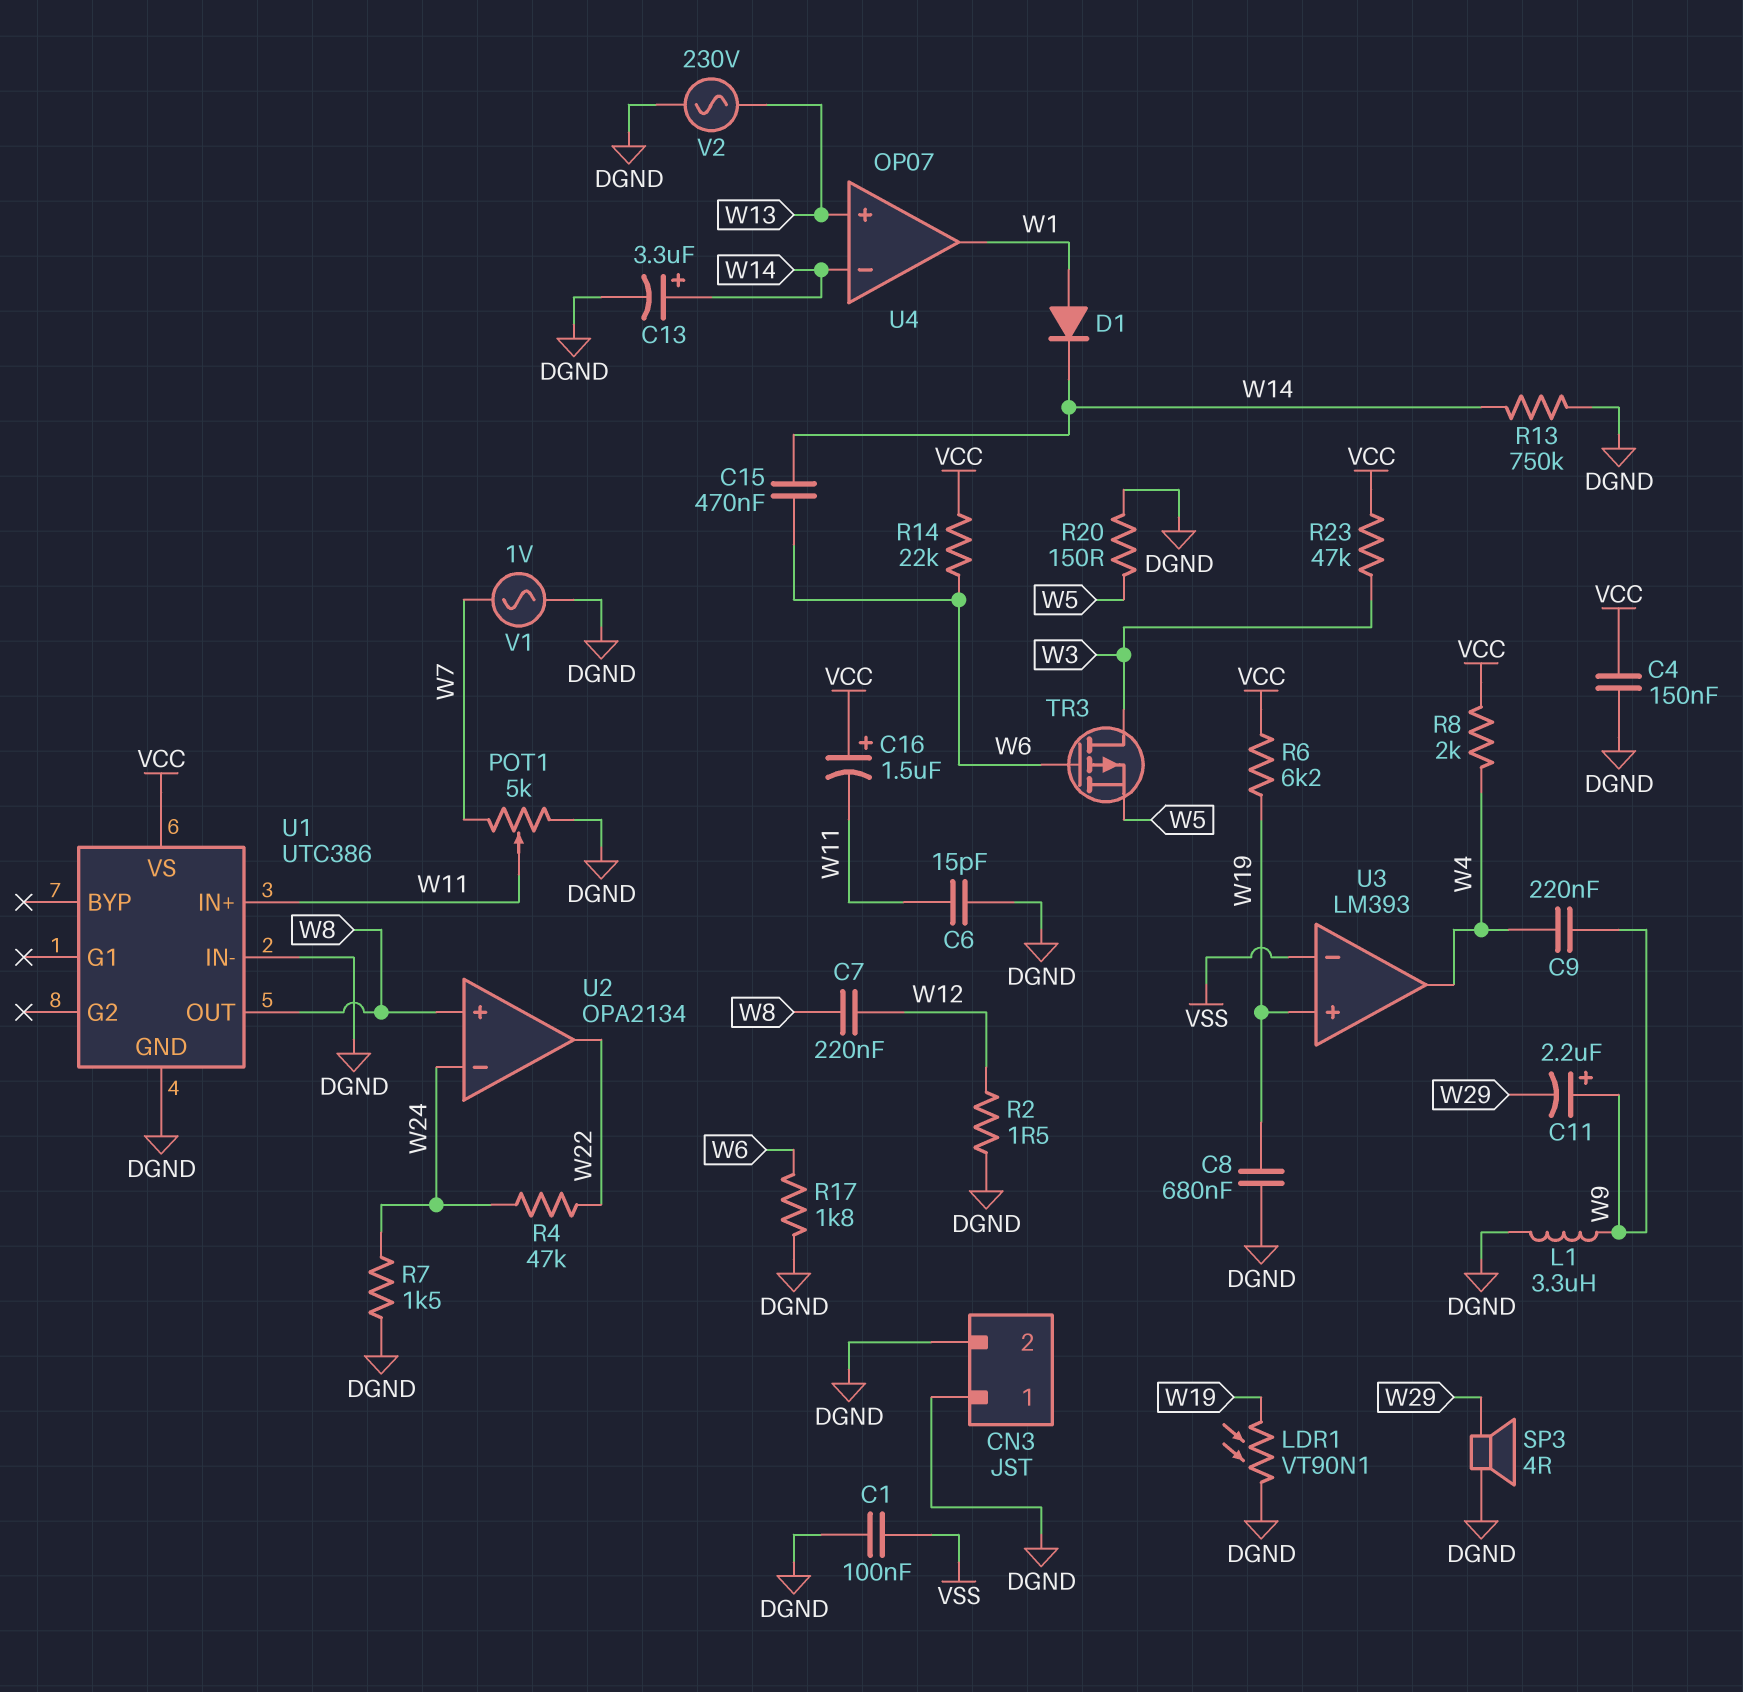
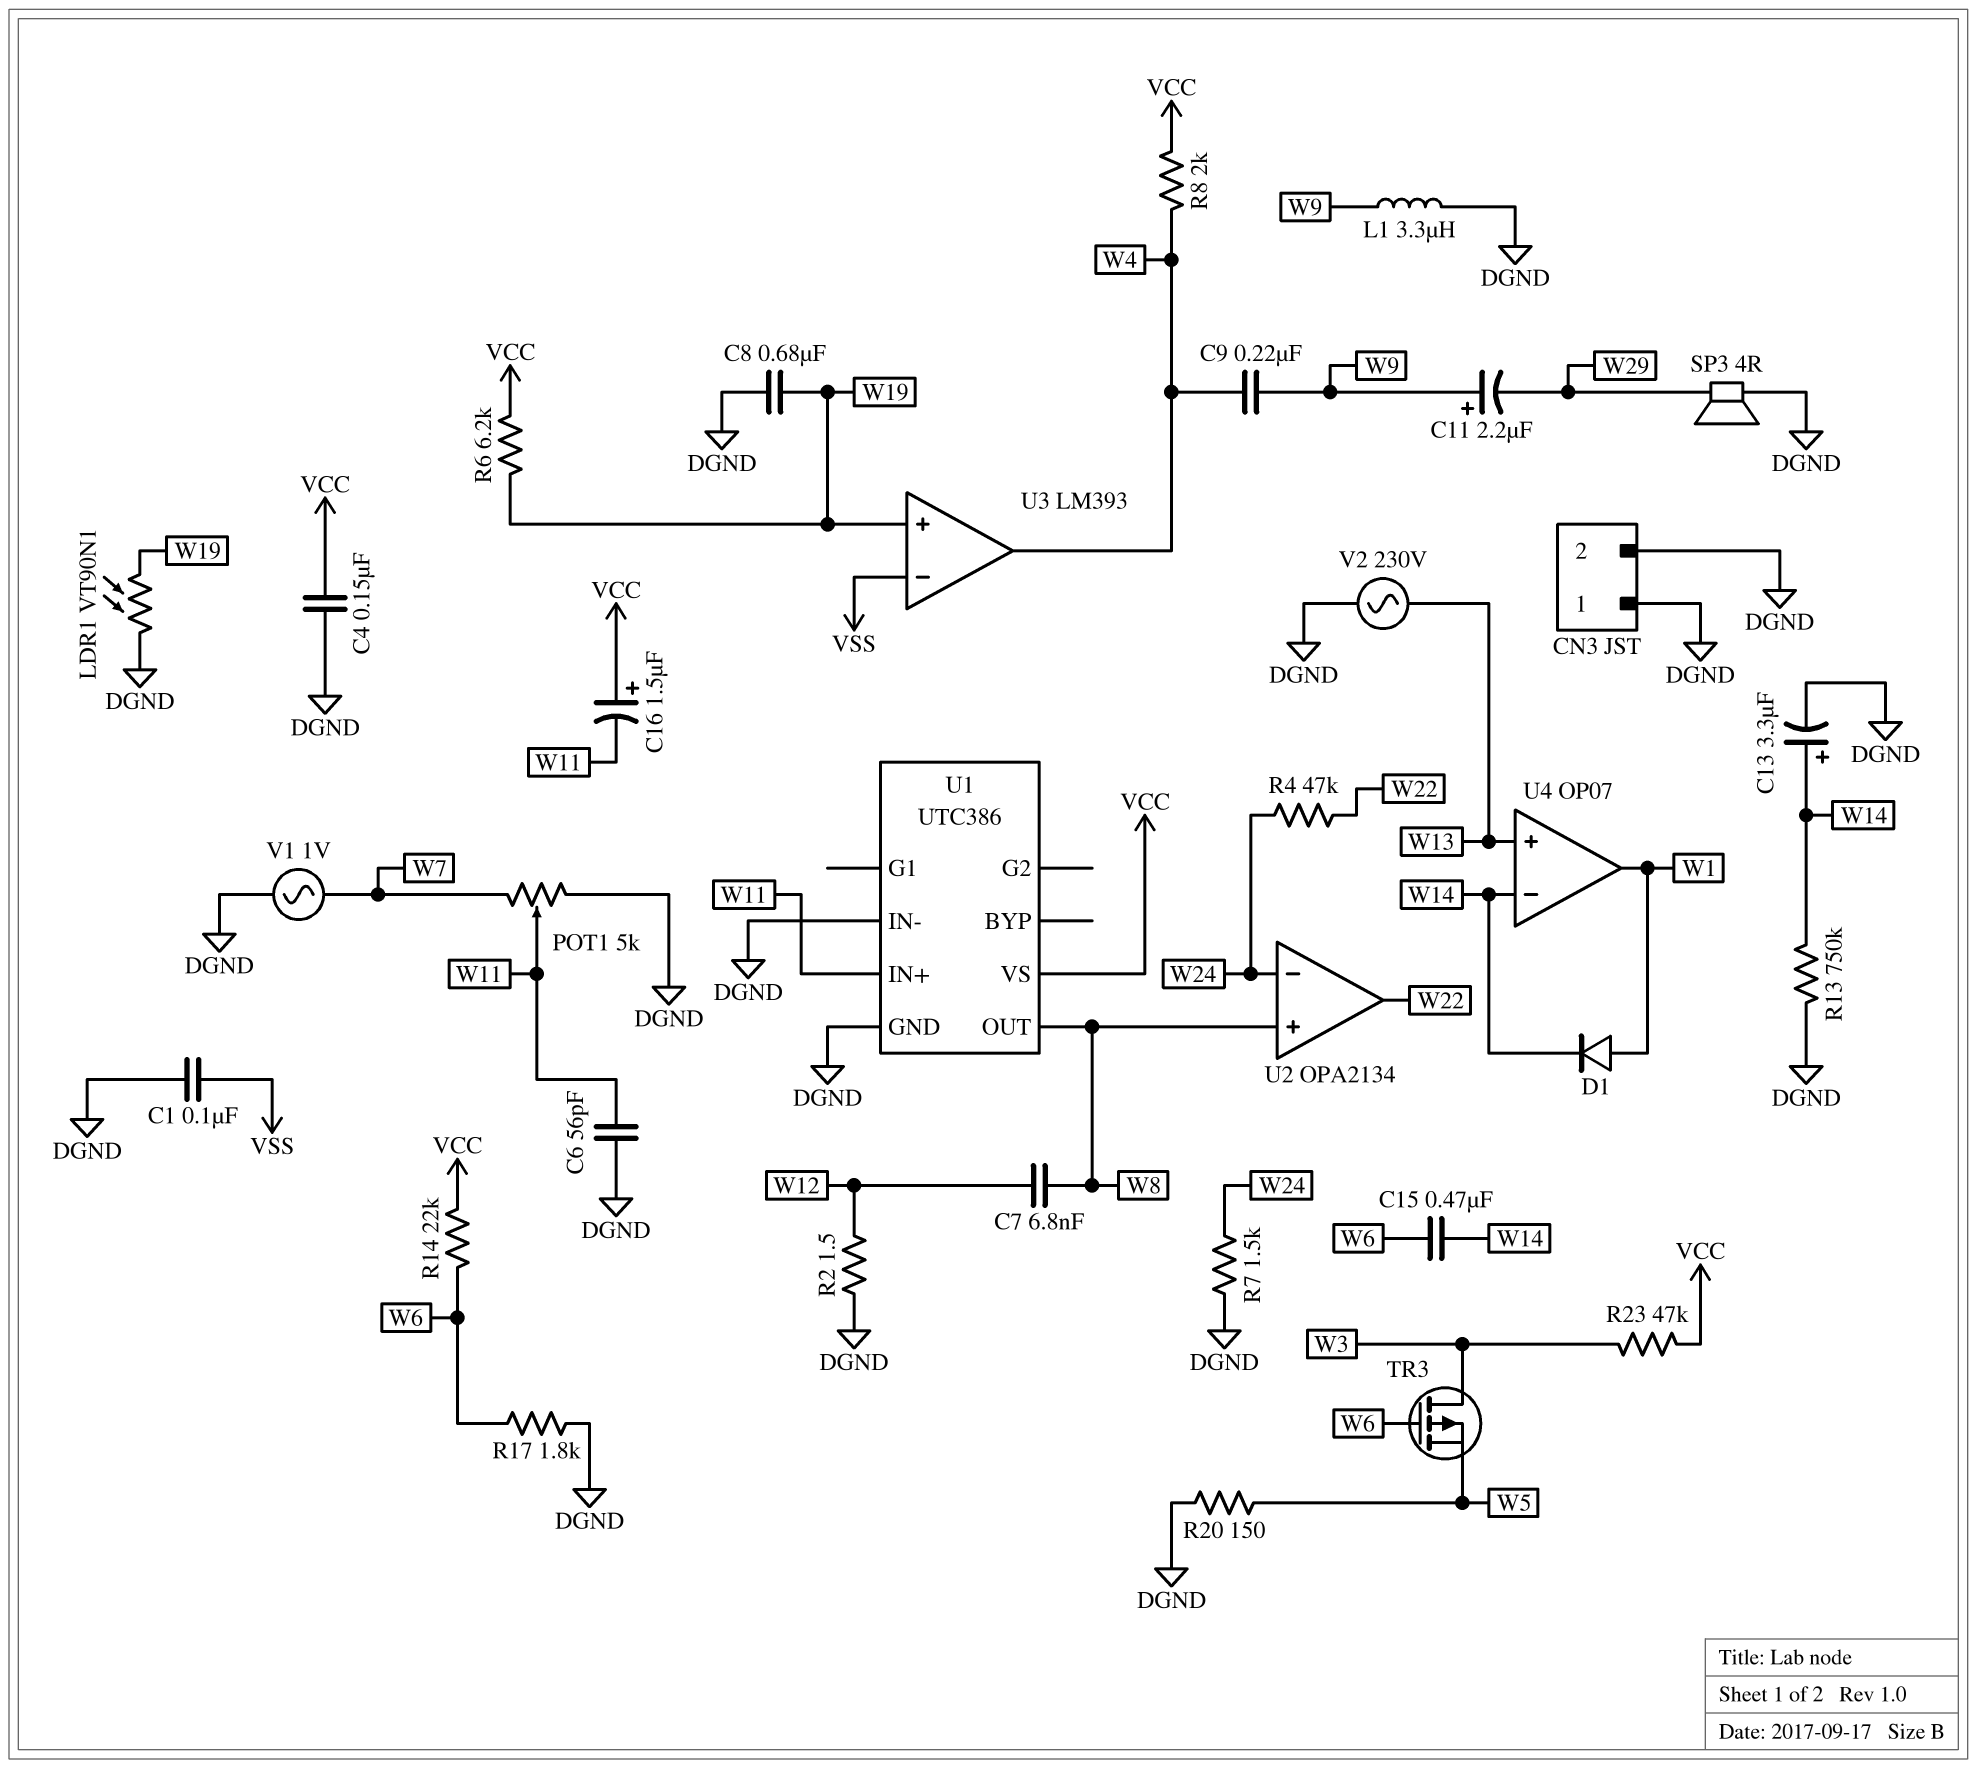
C6: 15pF (DGND, W11) -> 56pF (DGND, W11)
C7: 220nF (W8, W12) -> 6.8nF (W8, W12)

